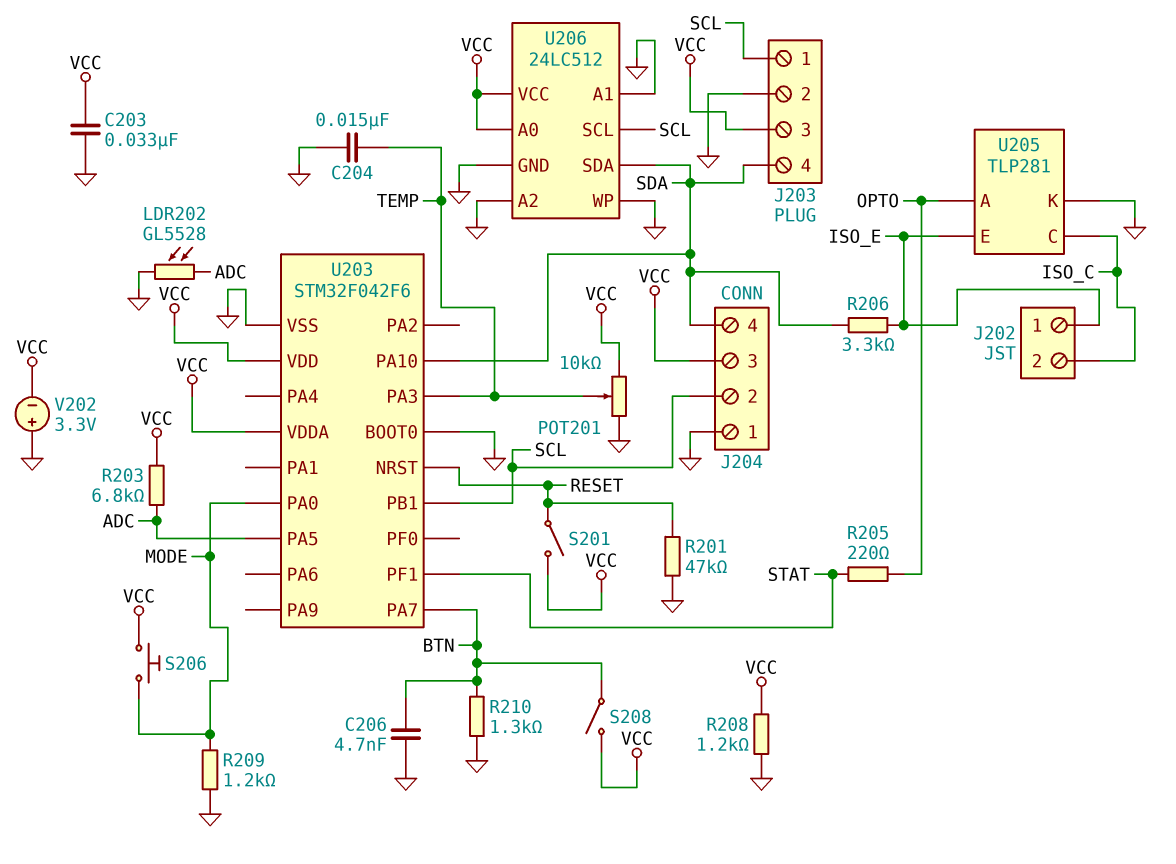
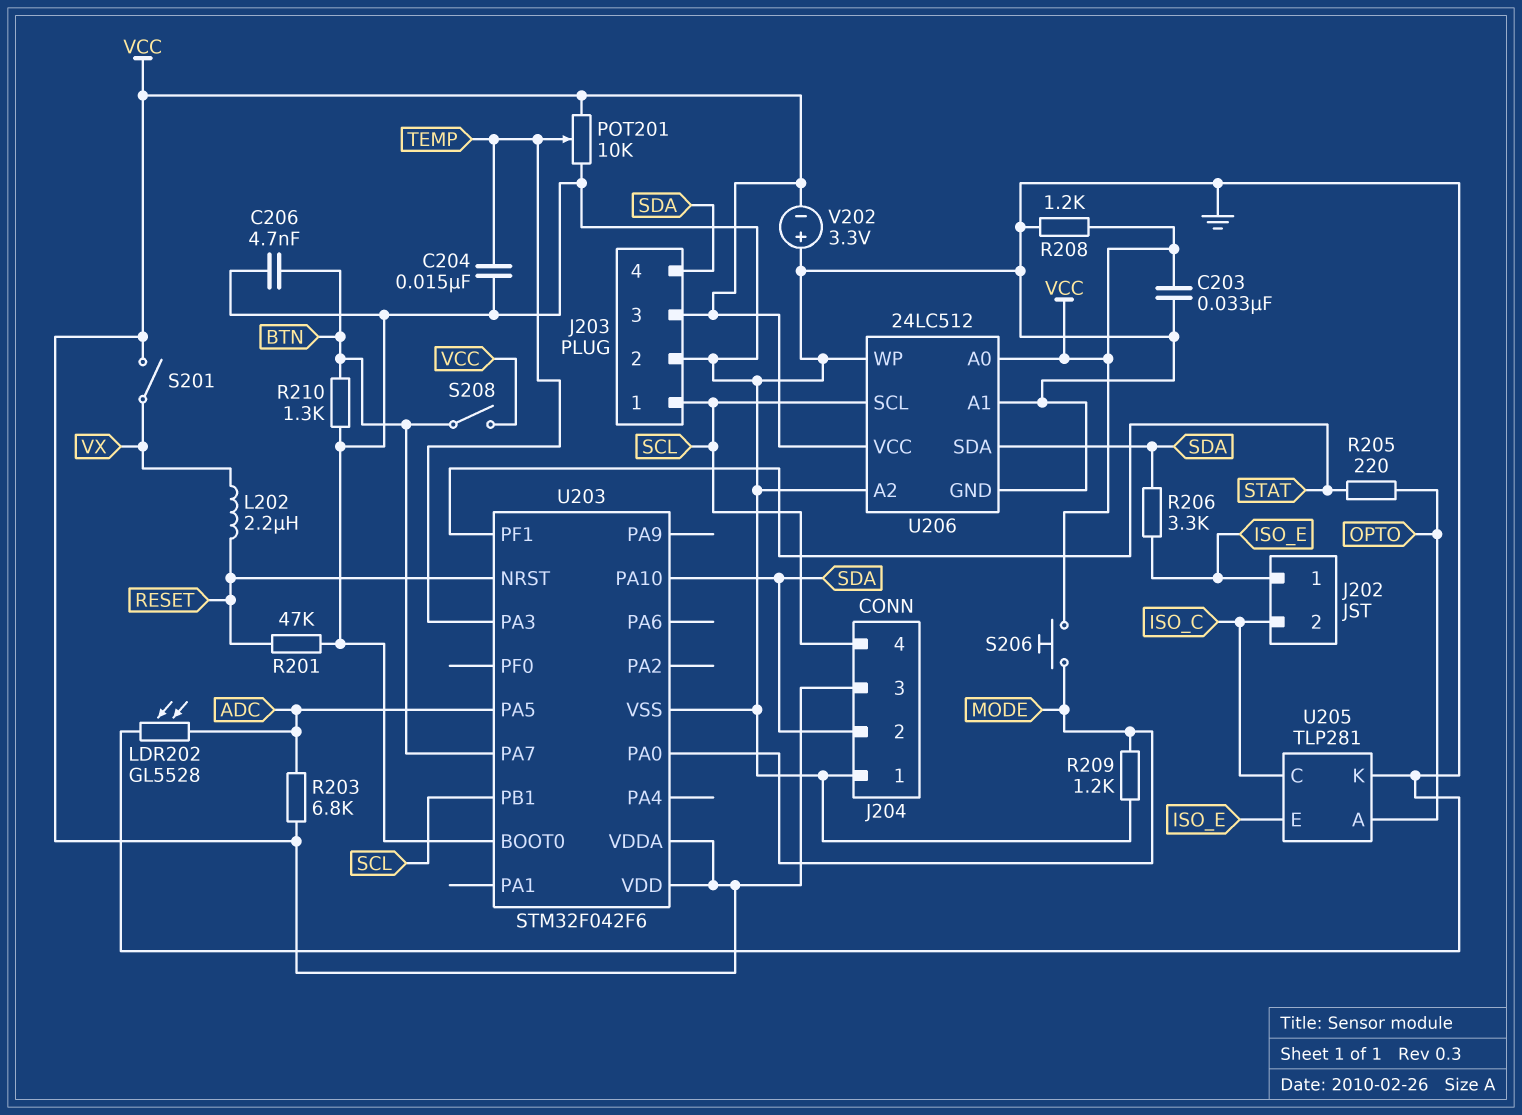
J204 pin 2: SCL -> SDA
J204 pin 4: SDA -> SCL
L202: none -> 2.2uH (RESET, VX)
S201: switch (RESET, VCC) -> switch (VCC, VX)

